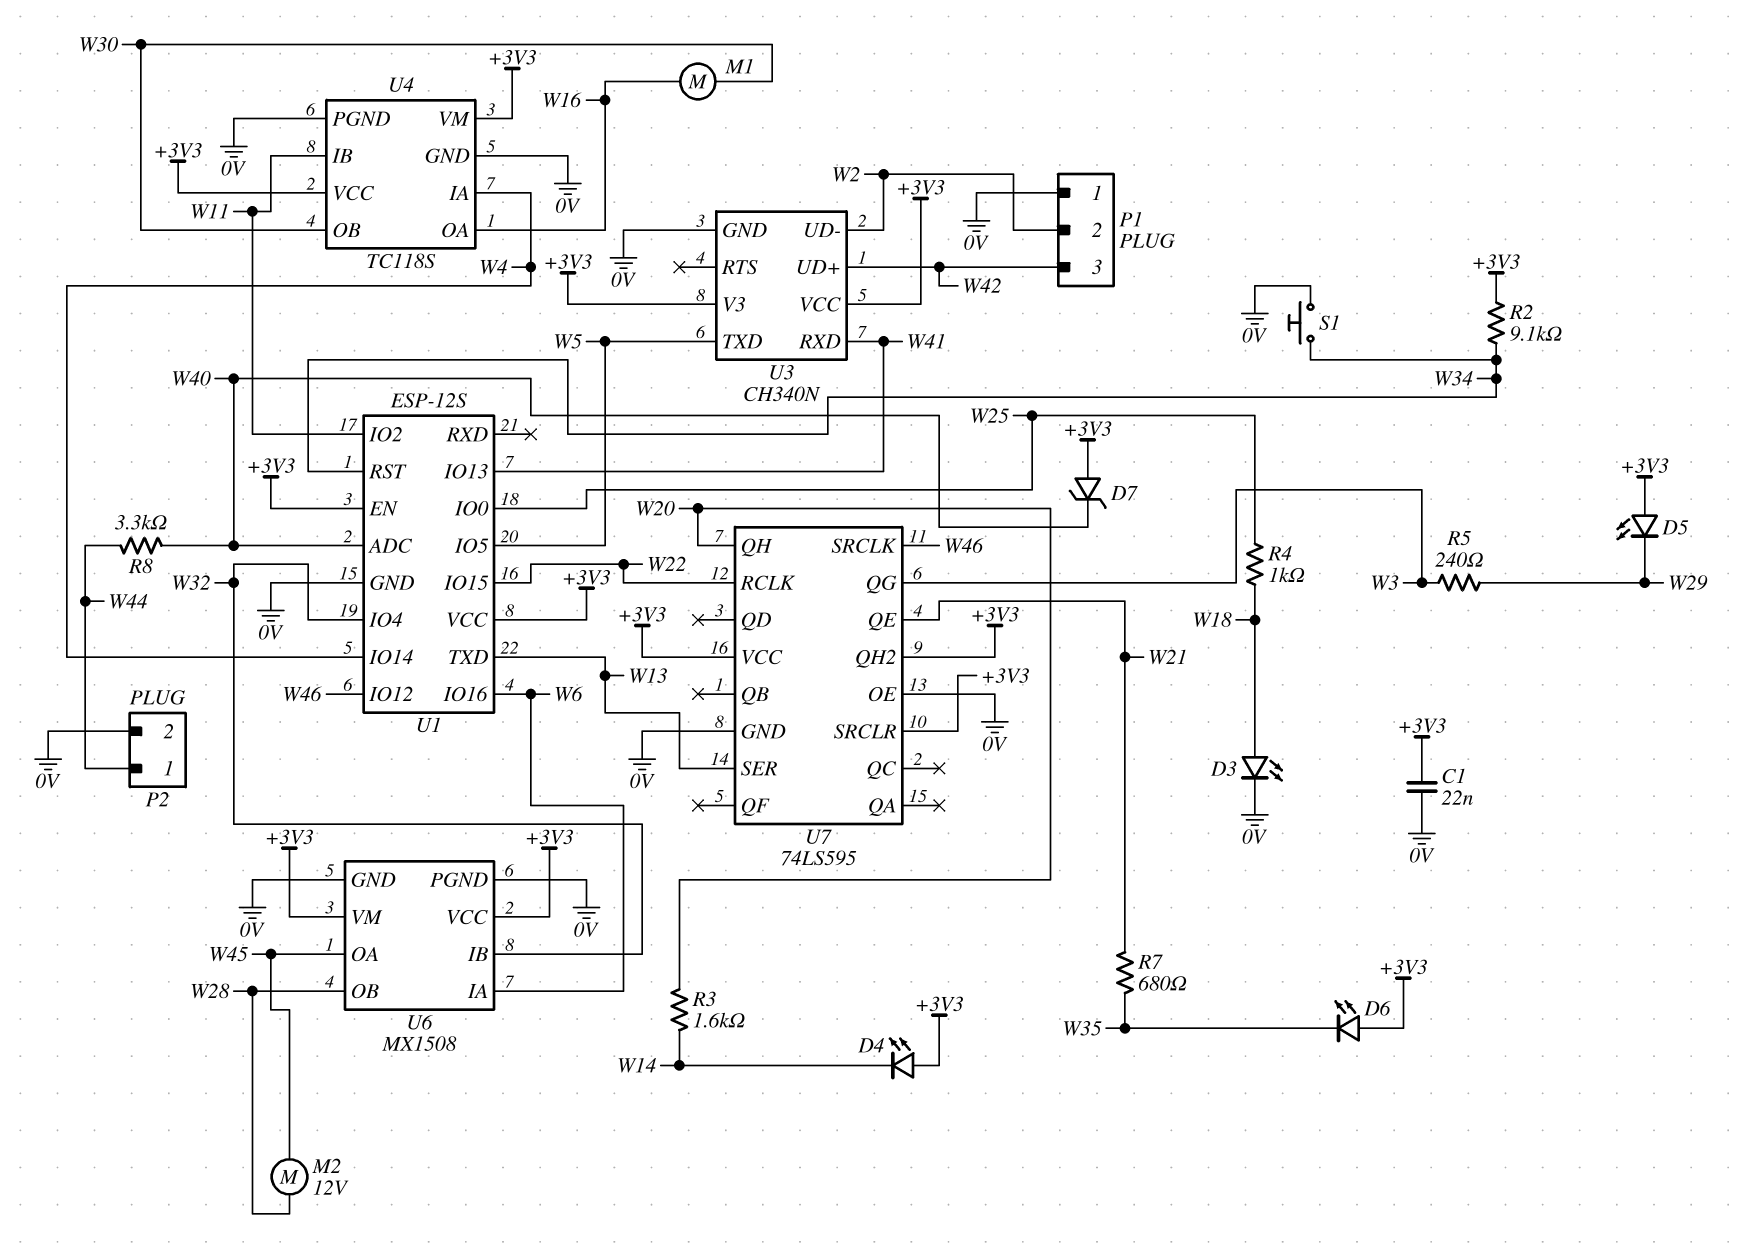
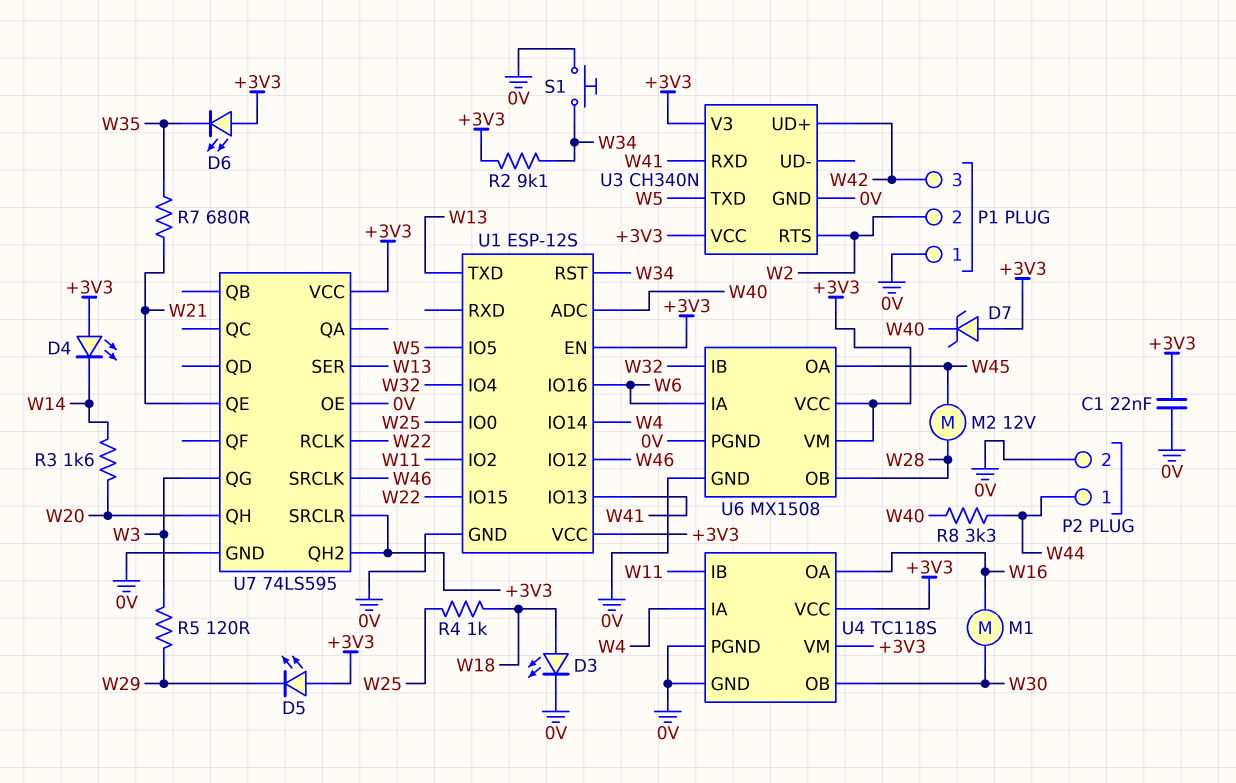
R5: 240 (W3, W29) -> 120 (W3, W29)
U3 pin RTS: none -> W2
U3 pin UD-: W2 -> none

